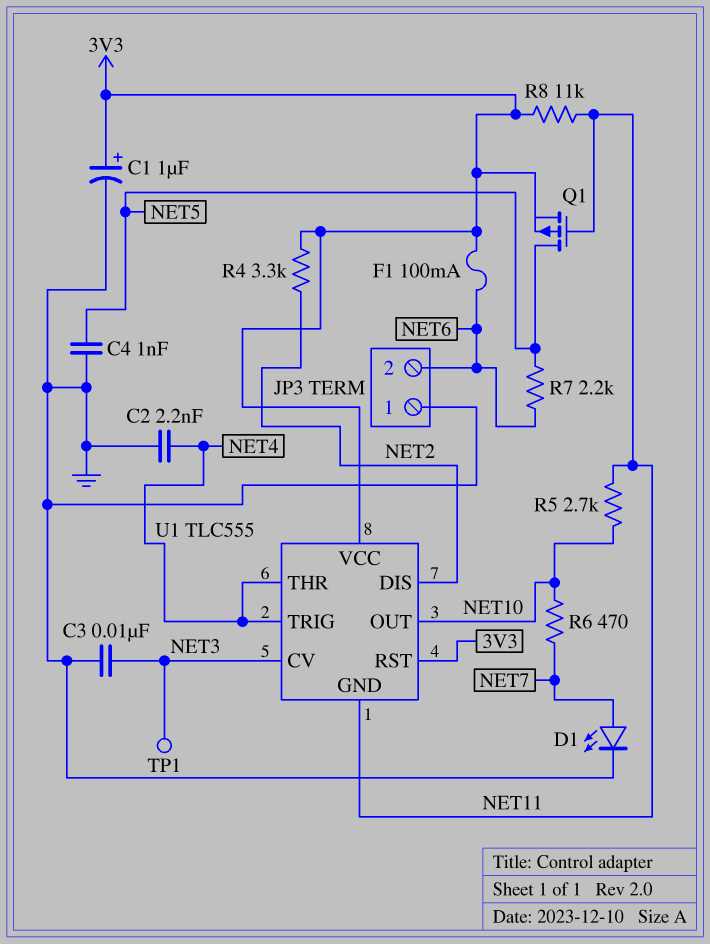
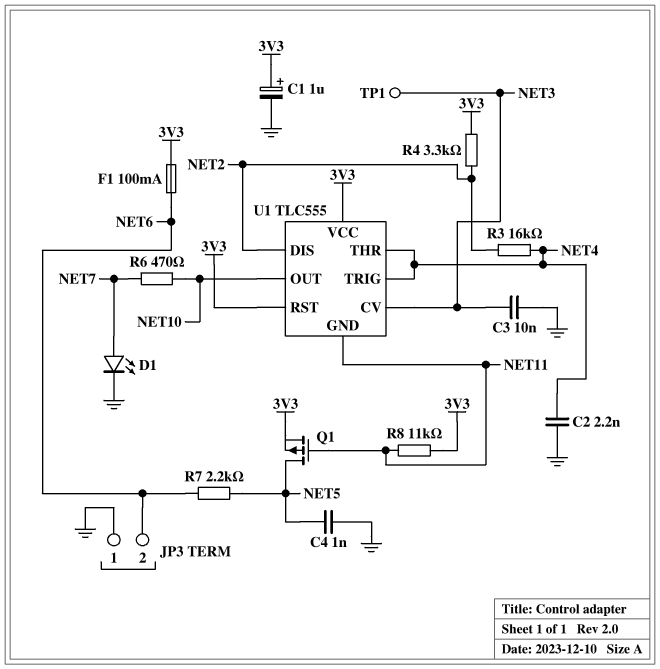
R3: none -> 16k (NET2, NET4)
R5: 2.7k (NET10, NET11) -> none

